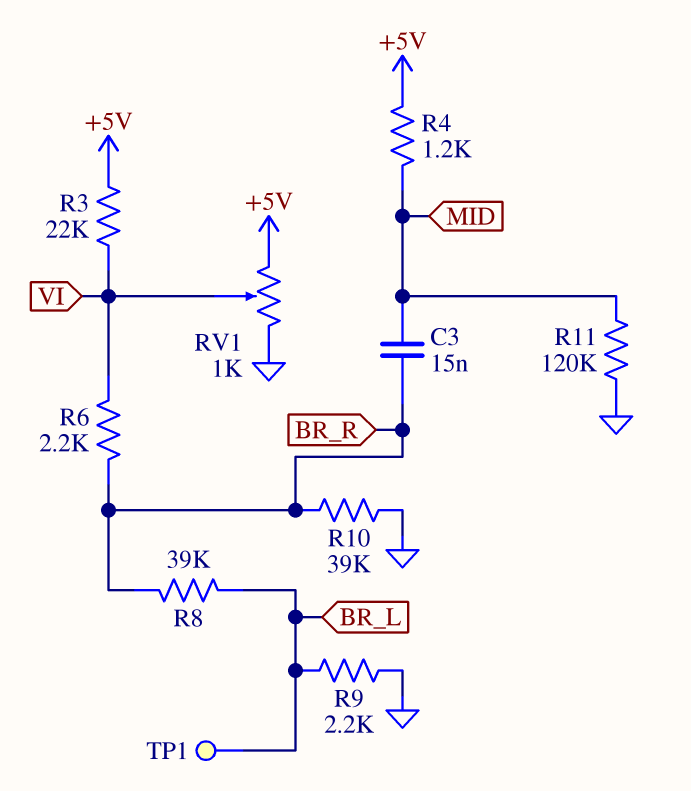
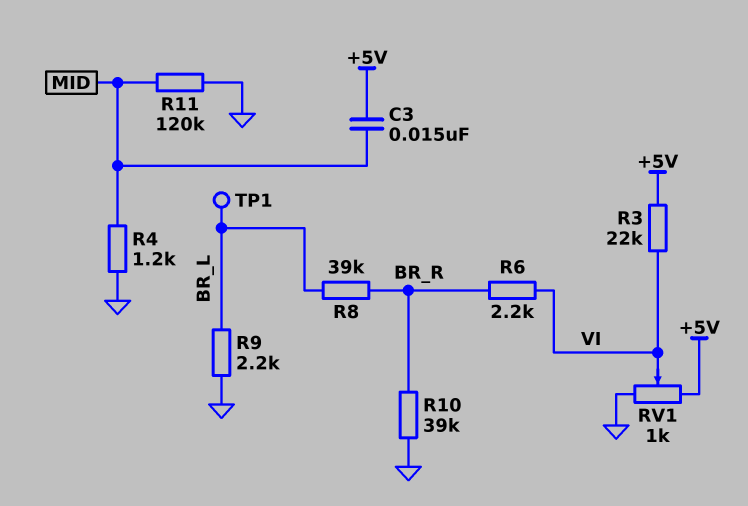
C3: 15nF (BR_R, MID) -> 15nF (+5V, MID)
R4: 1.2k (+5V, MID) -> 1.2k (GND, MID)

